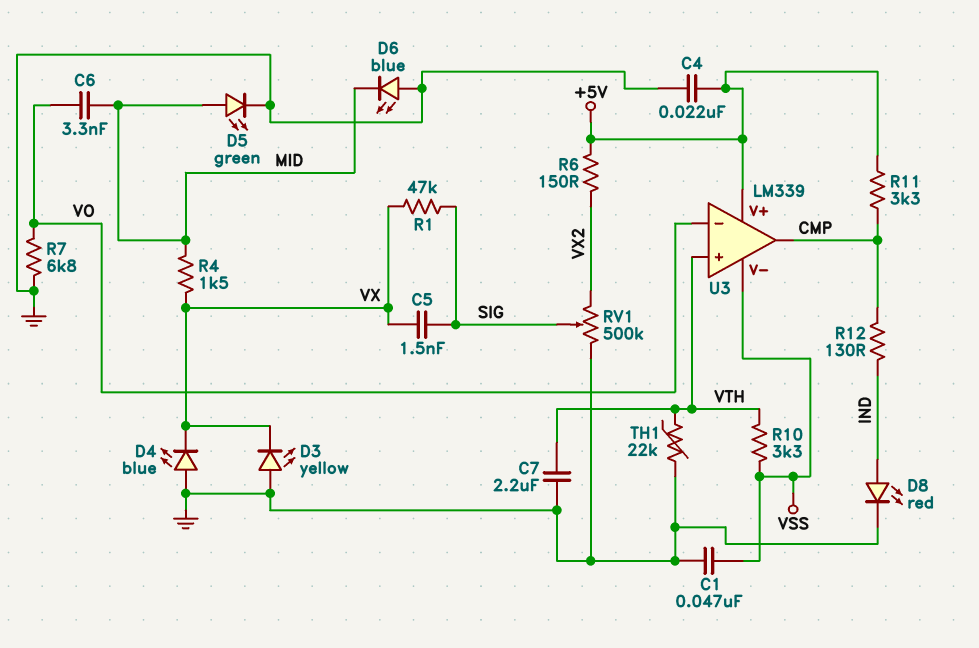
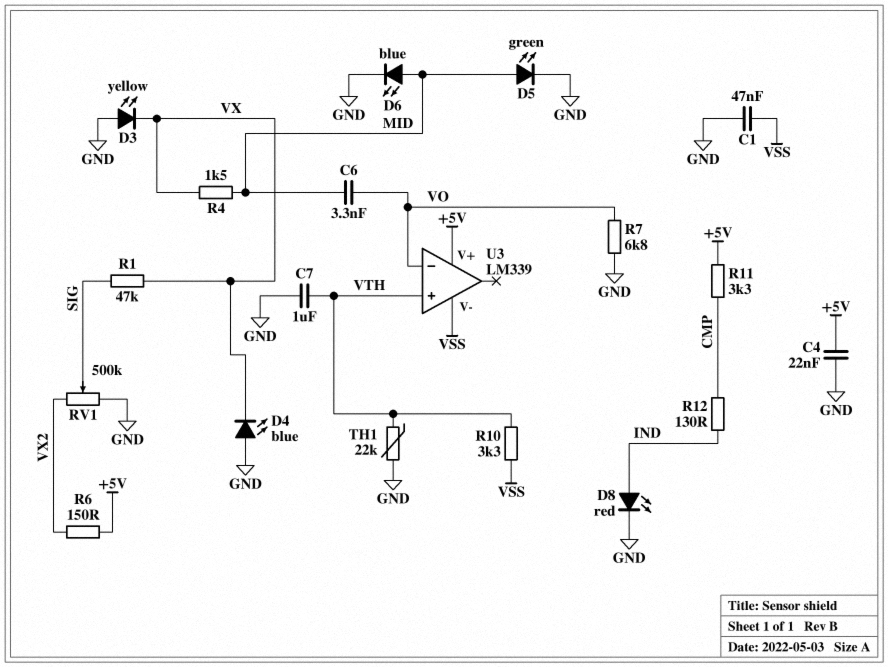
C5: 1.5nF (SIG, VX) -> none
C7: 2.2uF (GND, VTH) -> 1uF (GND, VTH)
D6: LED blue (A GND, K MID) -> LED blue (A MID, K GND)
U3 pin out: CMP -> none

